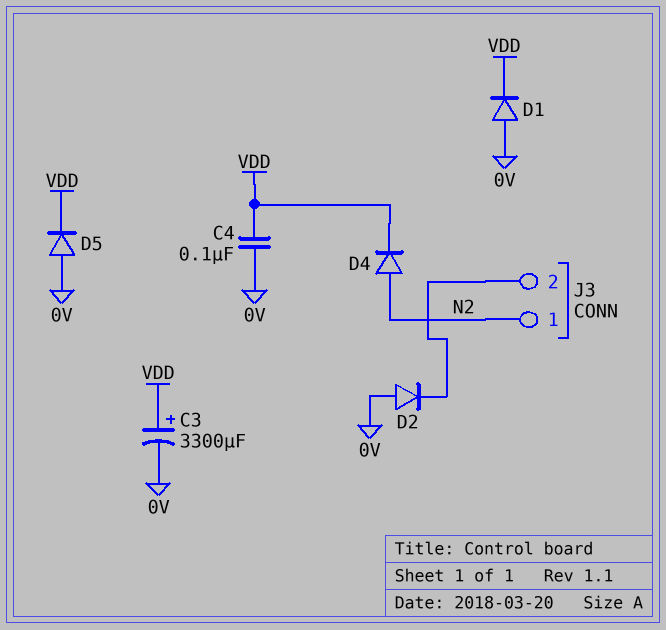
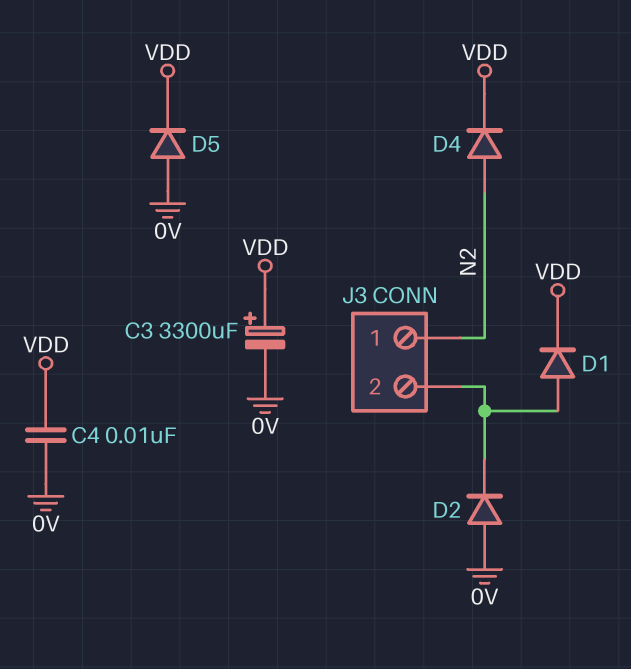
C4: 100nF (0V, VDD) -> 10nF (0V, VDD)
D1: diode (A 0V, K VDD) -> diode (A J3/2, K VDD)

